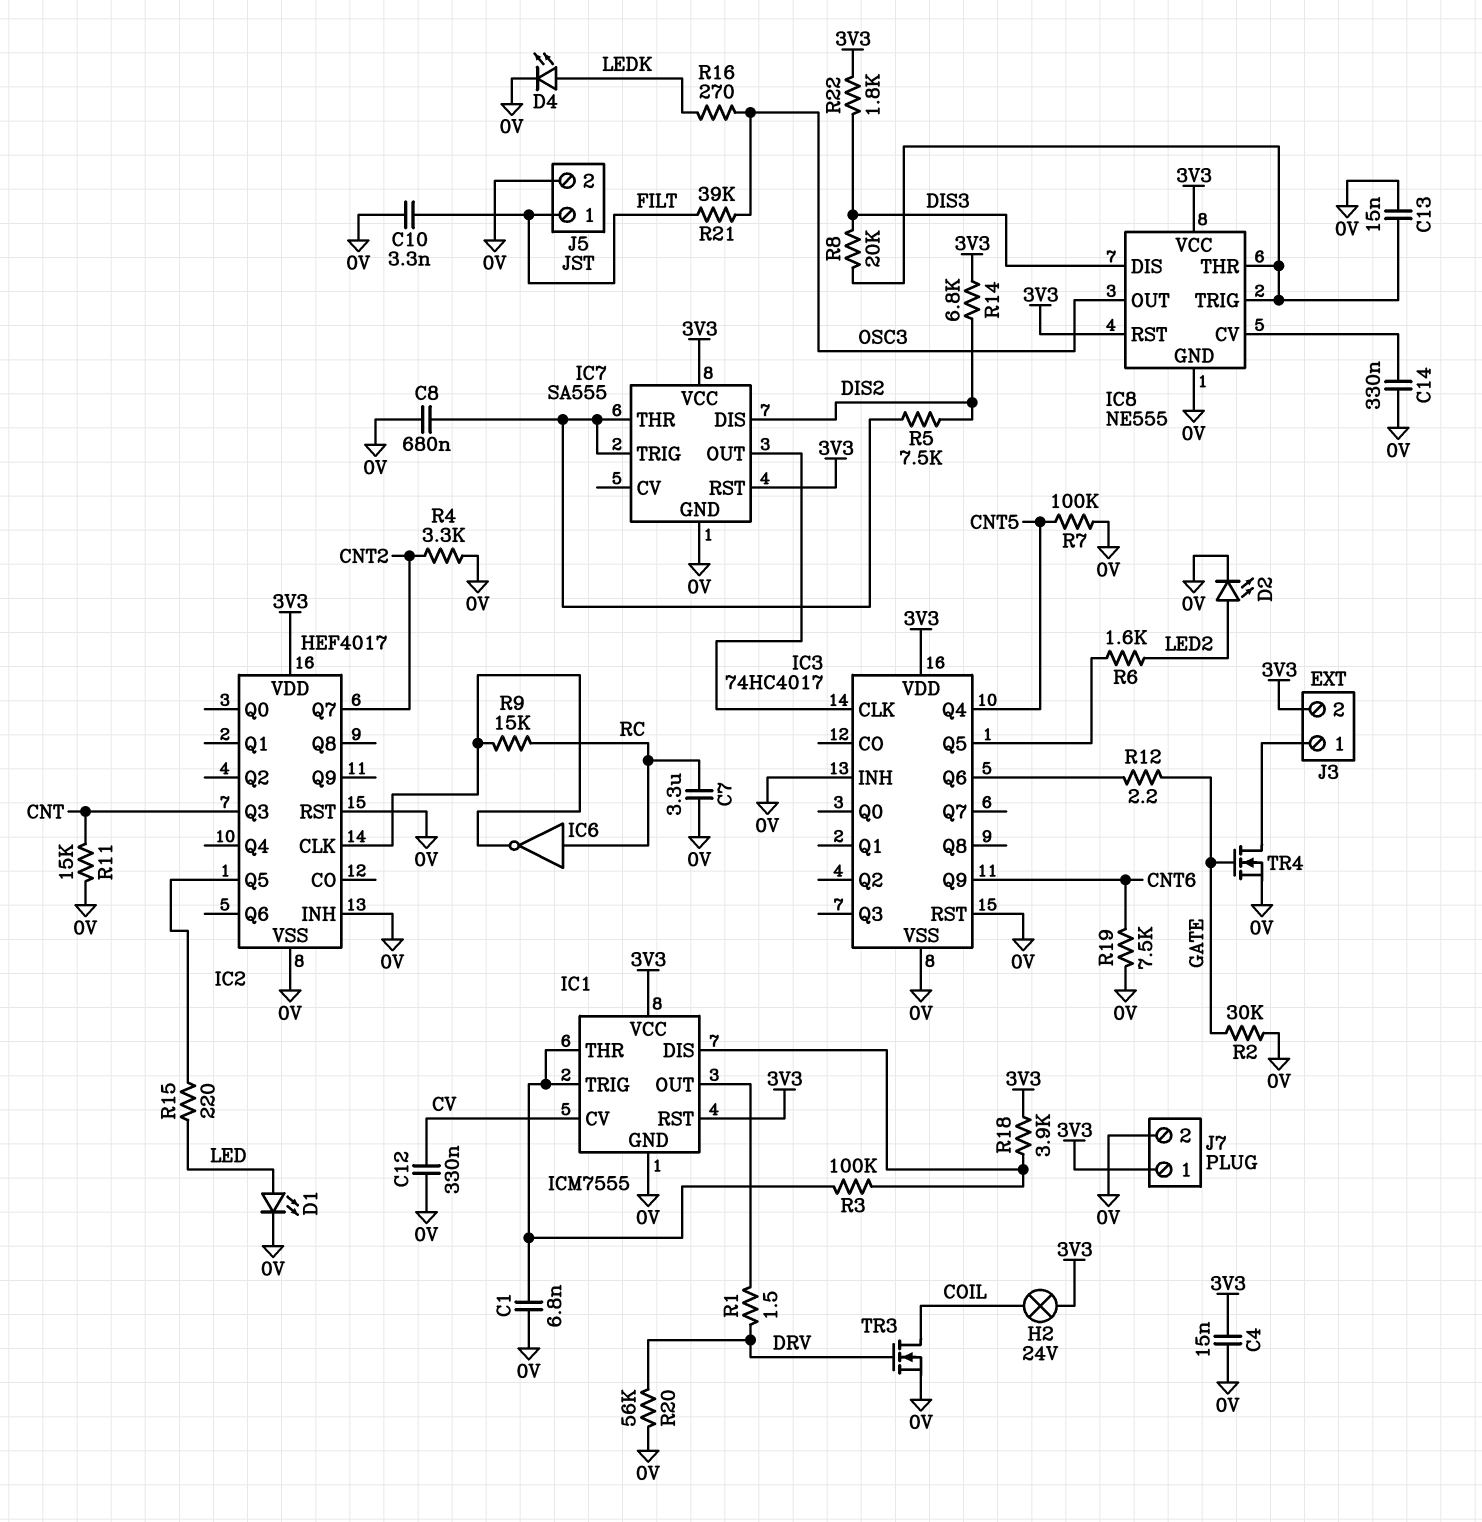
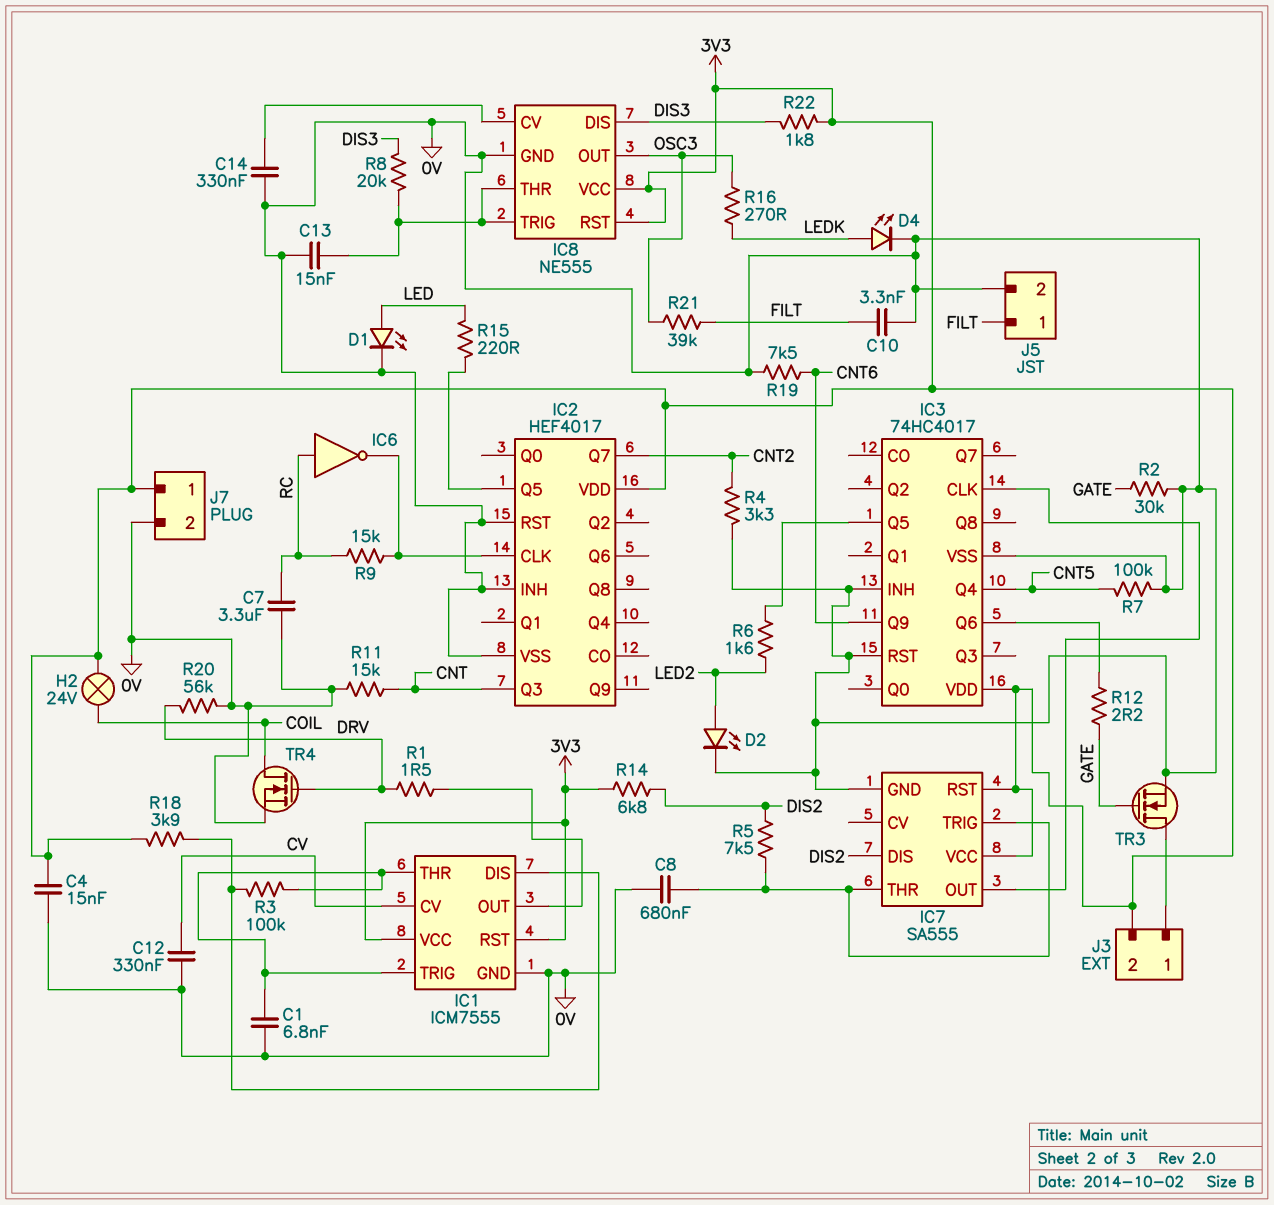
TR3: NMOS (G DRV, D COIL, S 0V) -> NMOS (G GATE, D J3/1, S 0V)
TR4: NMOS (G GATE, D J3/1, S 0V) -> NMOS (G DRV, D COIL, S 0V)

